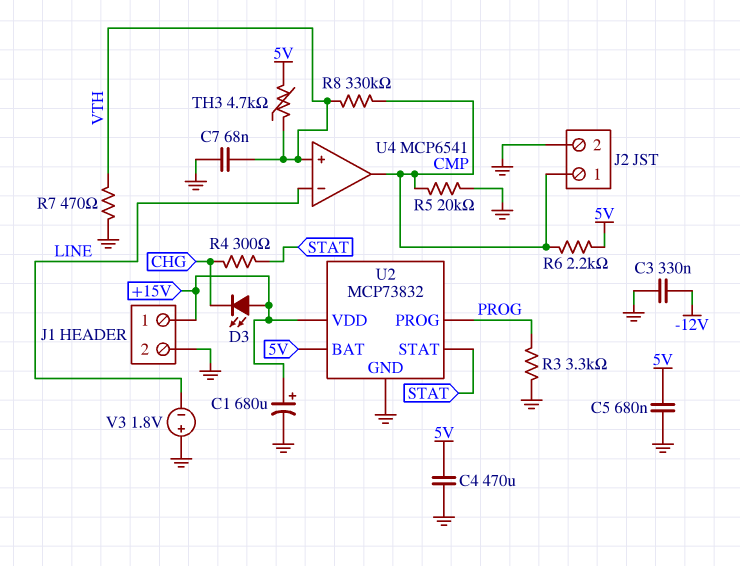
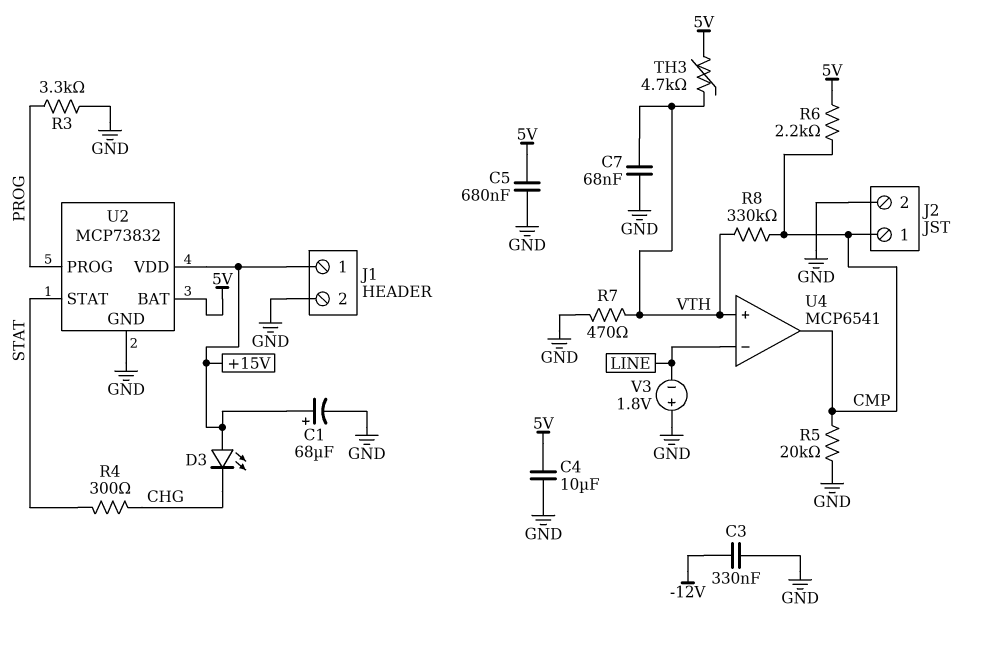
C1: 680uF (plus +15V, minus GND) -> 68uF (plus +15V, minus GND)
C4: 470uF (5V, GND) -> 10uF (5V, GND)

